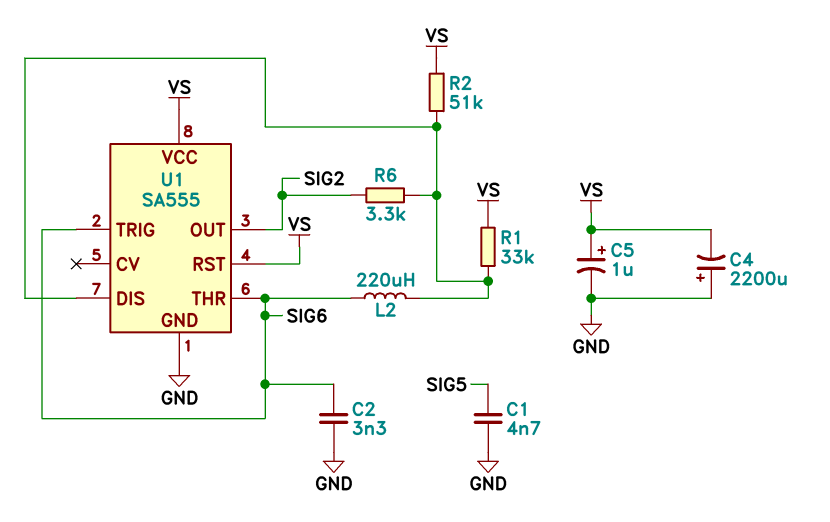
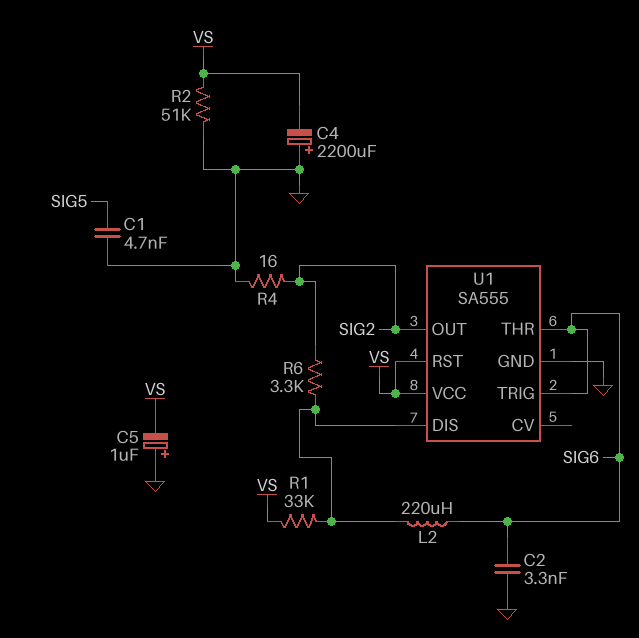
C5: 1uF (plus VS, minus GND) -> 1uF (plus GND, minus VS)
R2: 51k (U1/DIS, VS) -> 51k (GND, VS)
R4: none -> 16 (GND, SIG2)

